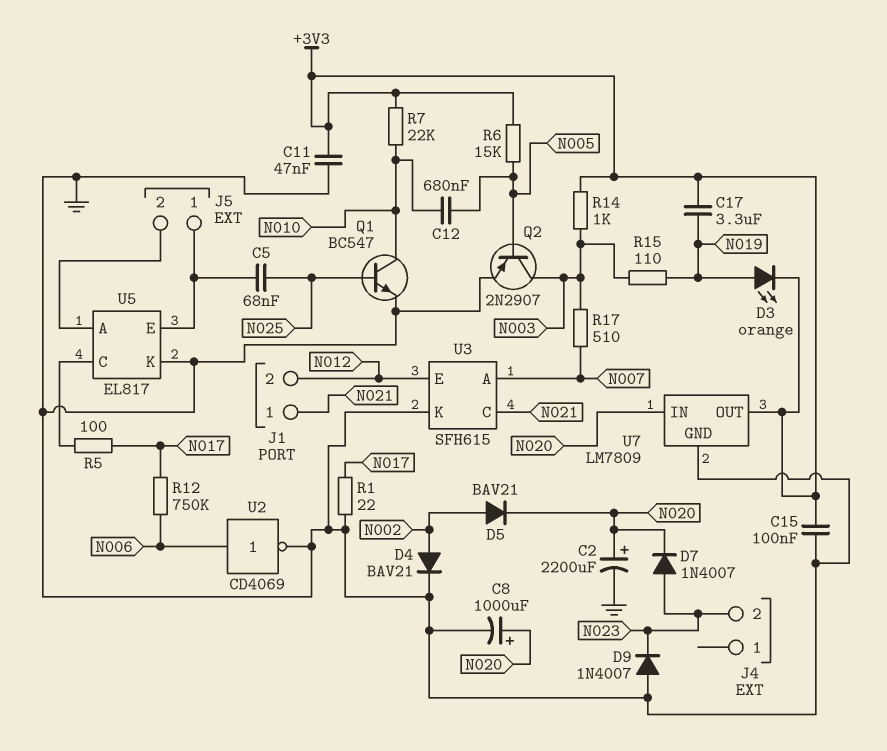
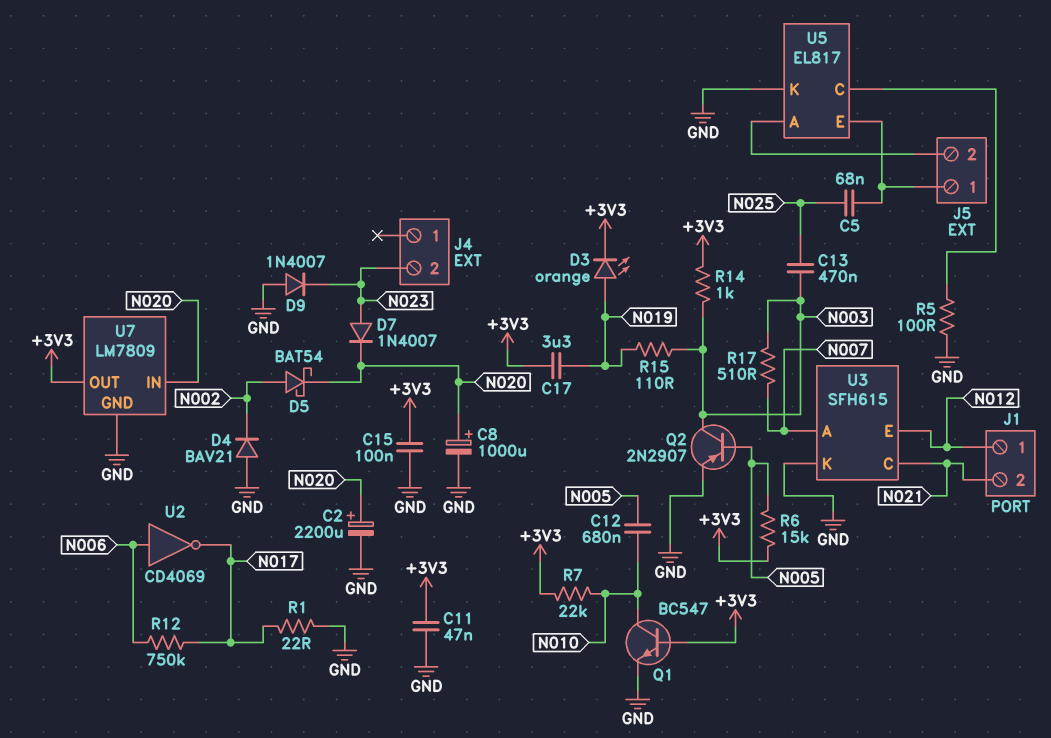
C13: none -> 470nF (N003, N025)
D4: diode BAV21 (A N002, K GND) -> diode BAV21 (A GND, K N002)
D5: diode BAV21 (A N002, K N020) -> schottky BAT54 (A N002, K N020)
J1 pin 1: N021 -> N012
J1 pin 2: N012 -> N021
Q1: NPN BC547 (B N025, C N010, E GND) -> NPN BC547 (B +3V3, C N010, E GND)
R5: 100 (N017, U5/C) -> 100 (GND, U5/C)
U2: NOT CD4069 (in N006, out GND) -> NOT CD4069 (in N006, out N017)

